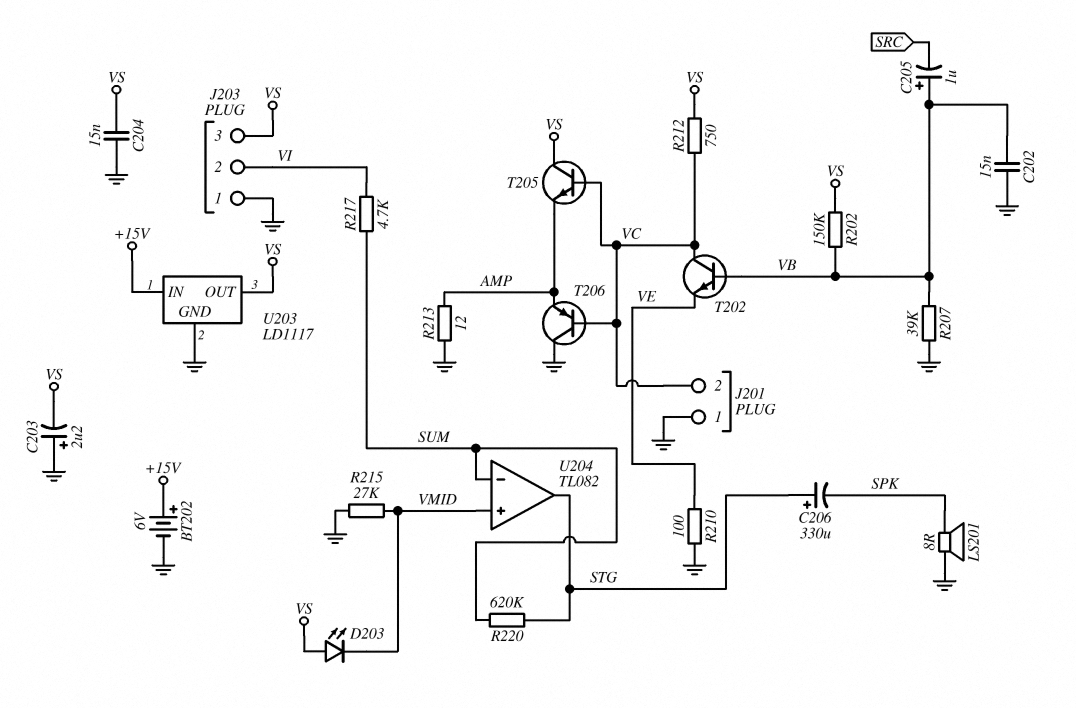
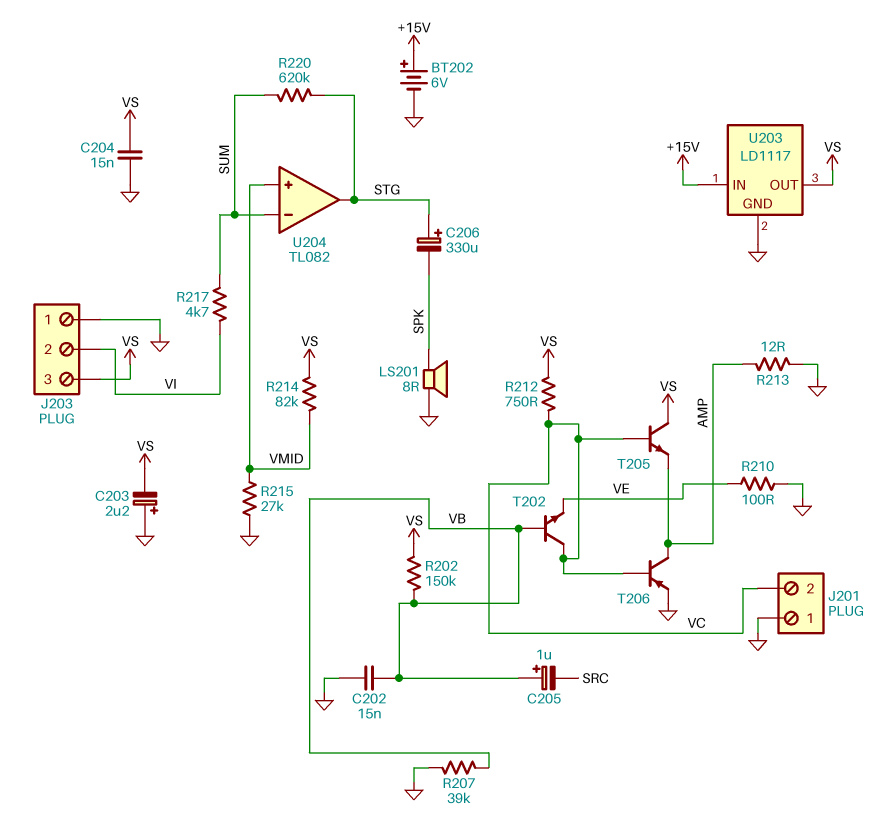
D203: LED (A VS, K VMID) -> none
R214: none -> 82k (VMID, VS)
T206: PNP (B VC, C GND, E AMP) -> PNP (B VC, C AMP, E GND)

